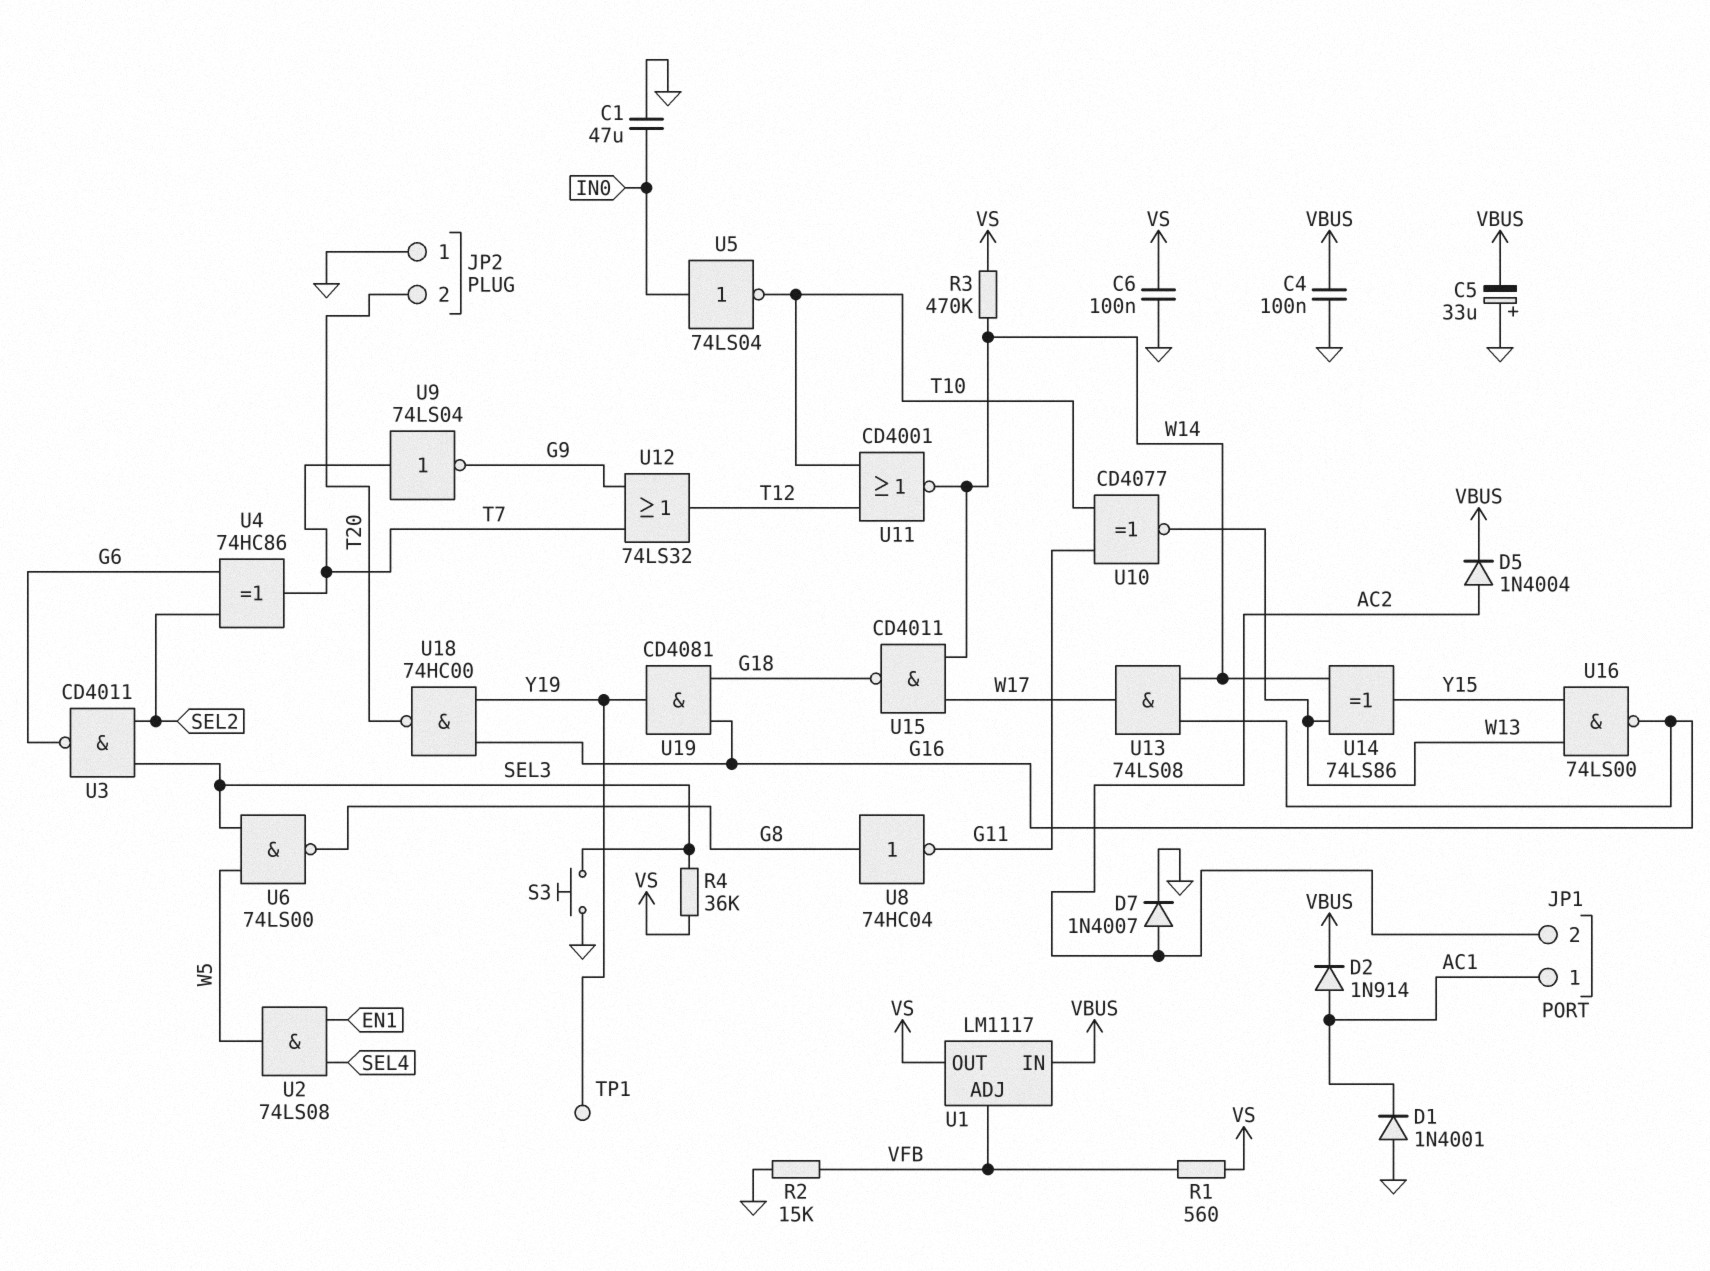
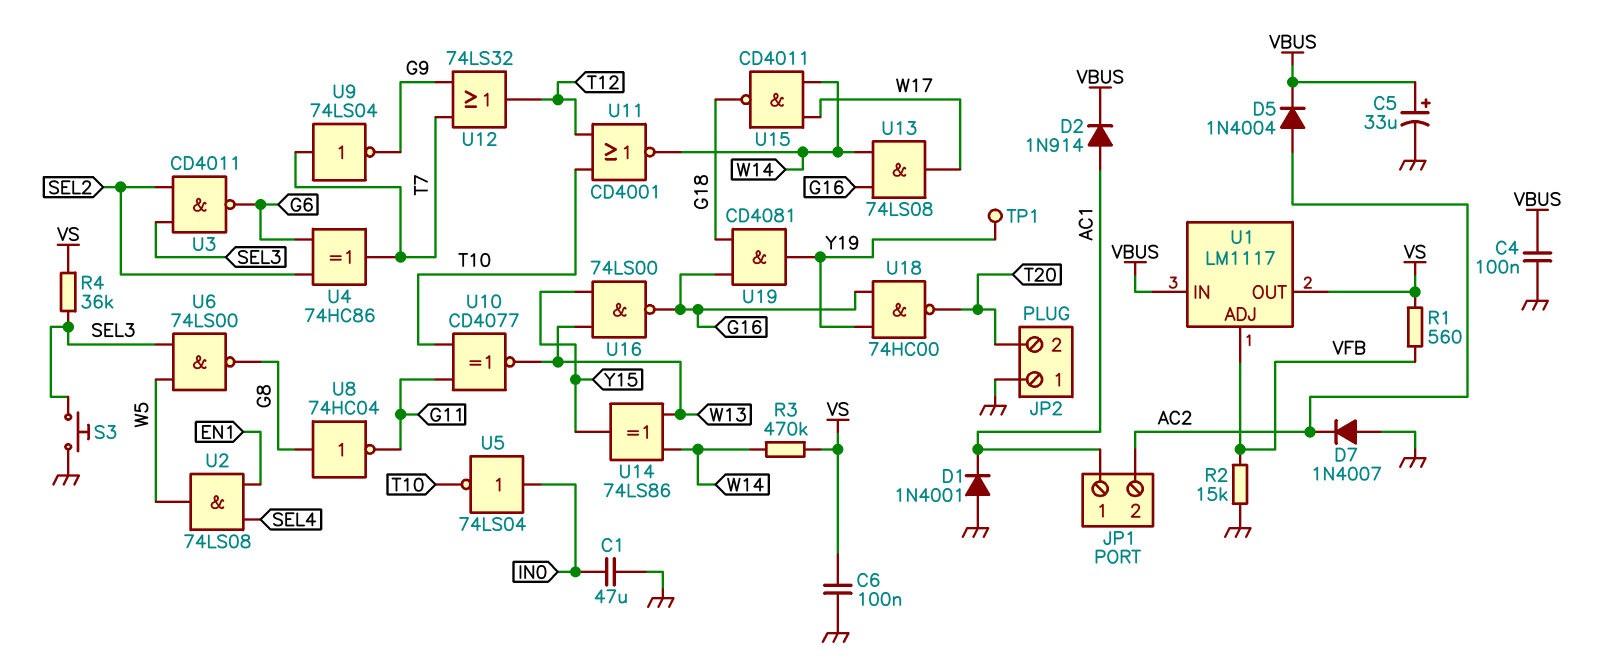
C5: 33uF (plus GND, minus VBUS) -> 33uF (plus VBUS, minus GND)
D7: diode 1N4007 (A AC2, K GND) -> diode 1N4007 (A GND, K AC2)

